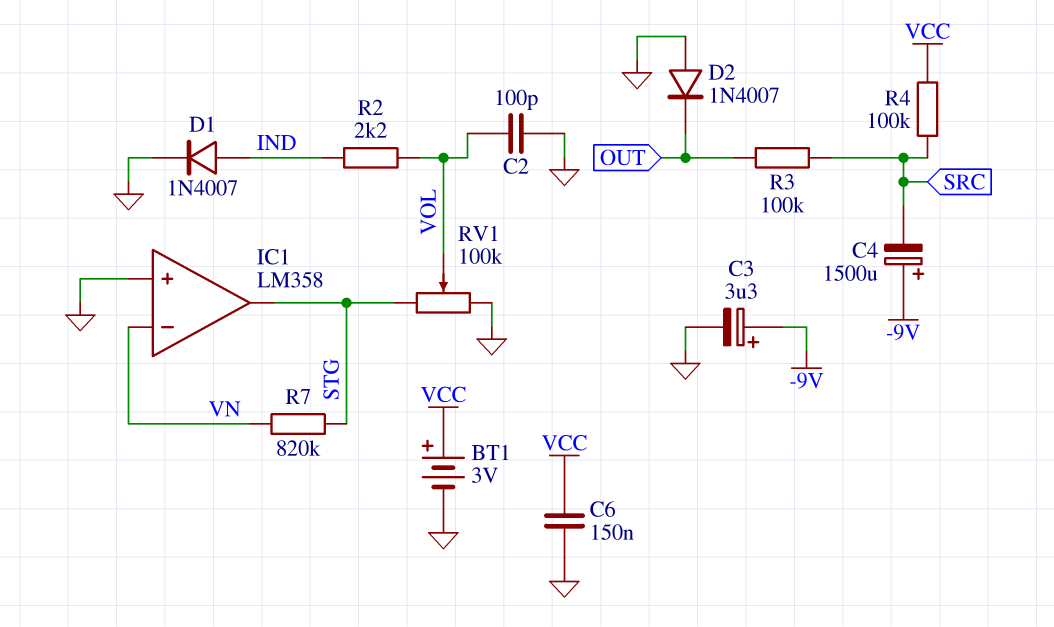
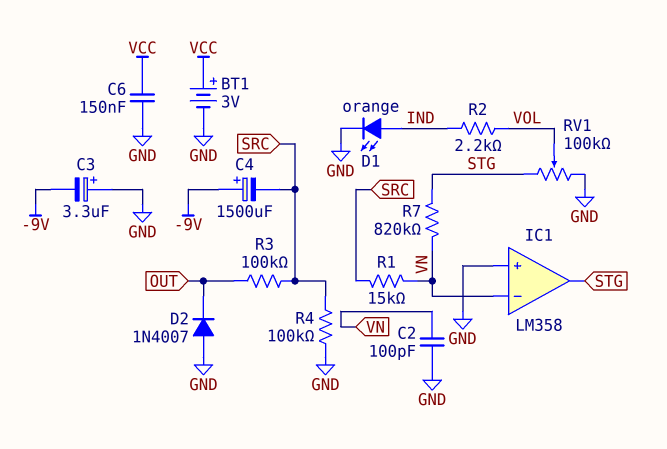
C2: 100pF (GND, VOL) -> 100pF (GND, VN)
C3: 3.3uF (plus -9V, minus GND) -> 3.3uF (plus GND, minus -9V)
D1: diode 1N4007 (A IND, K GND) -> LED orange (A IND, K GND)
R1: none -> 15k (SRC, VN)
R4: 100k (SRC, VCC) -> 100k (GND, SRC)

